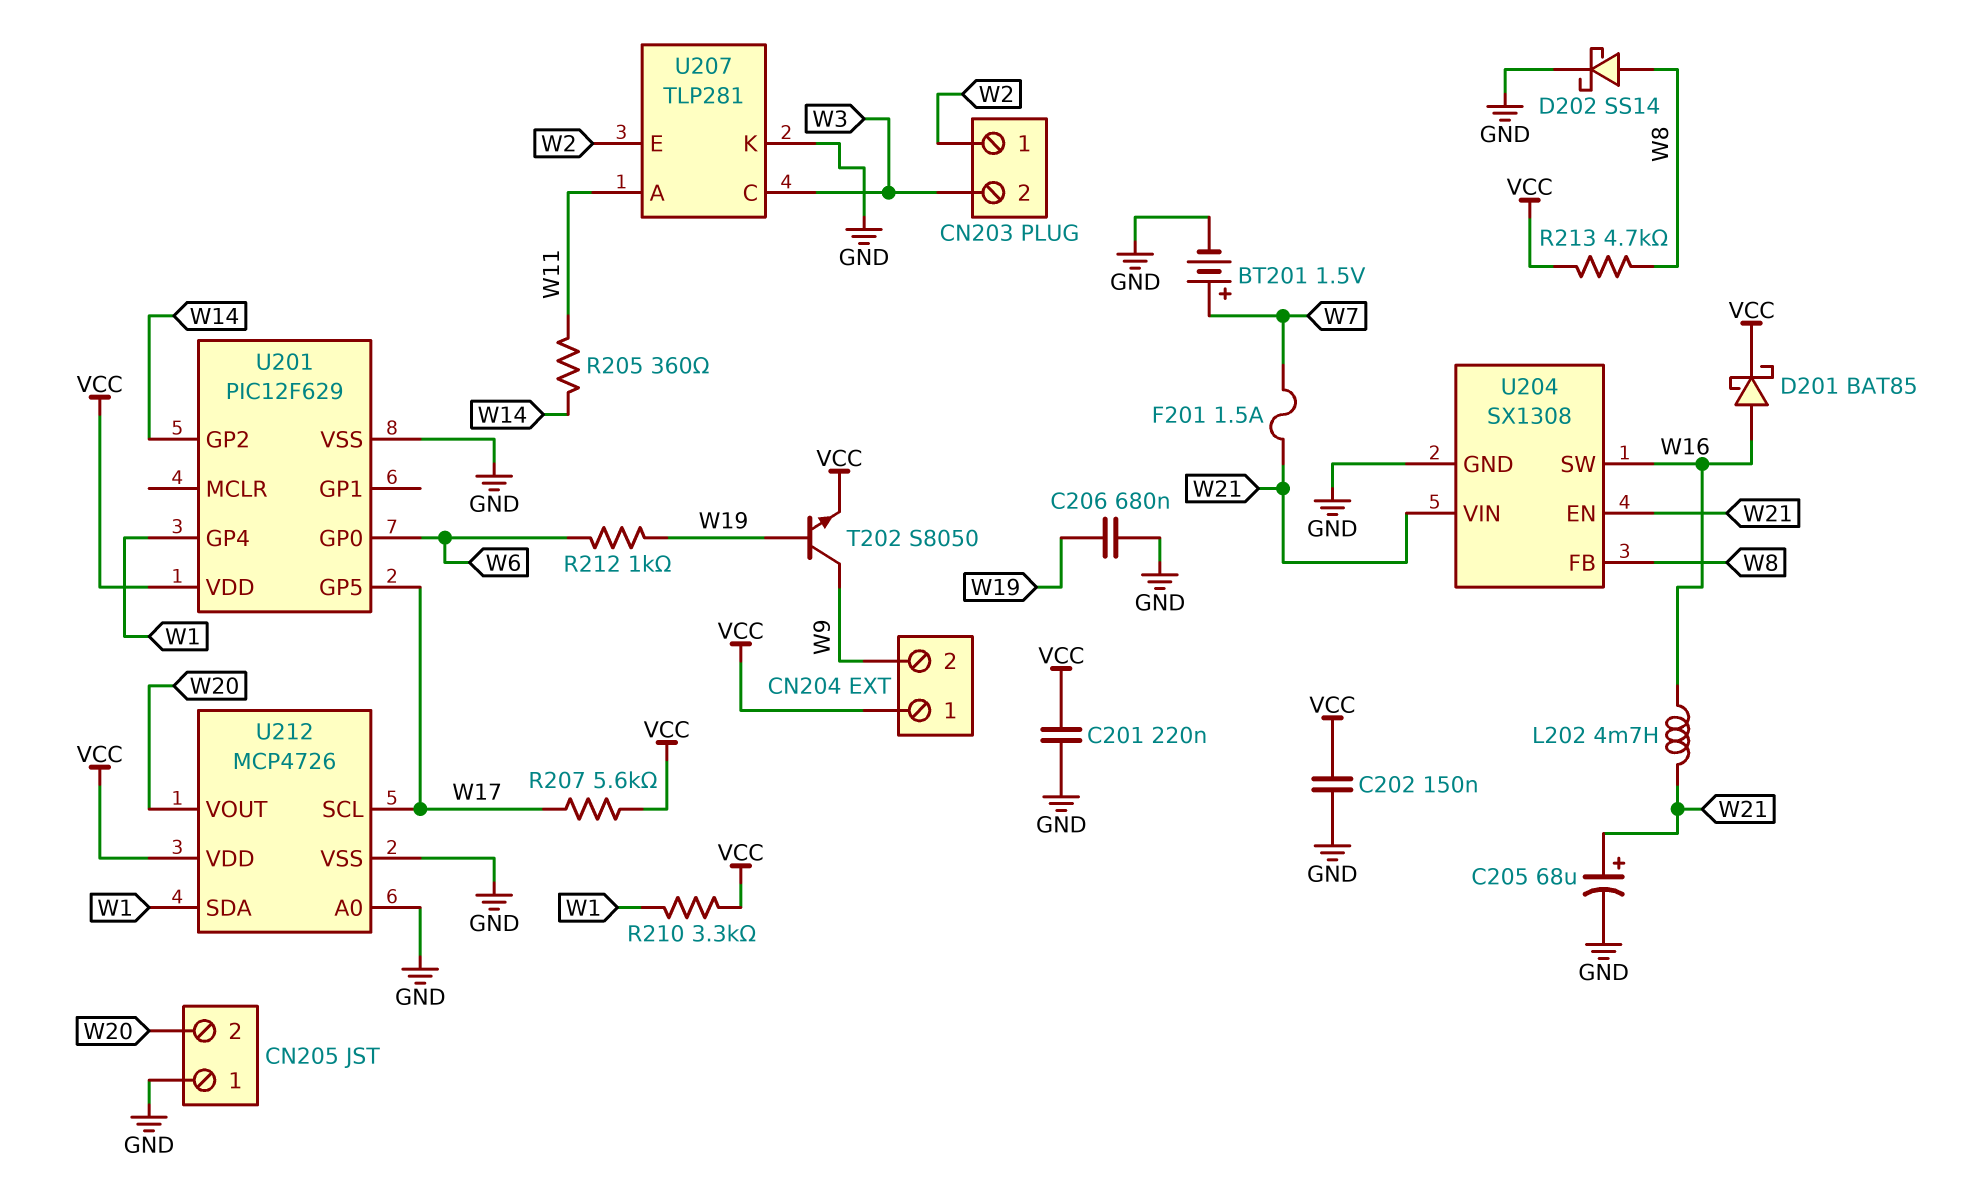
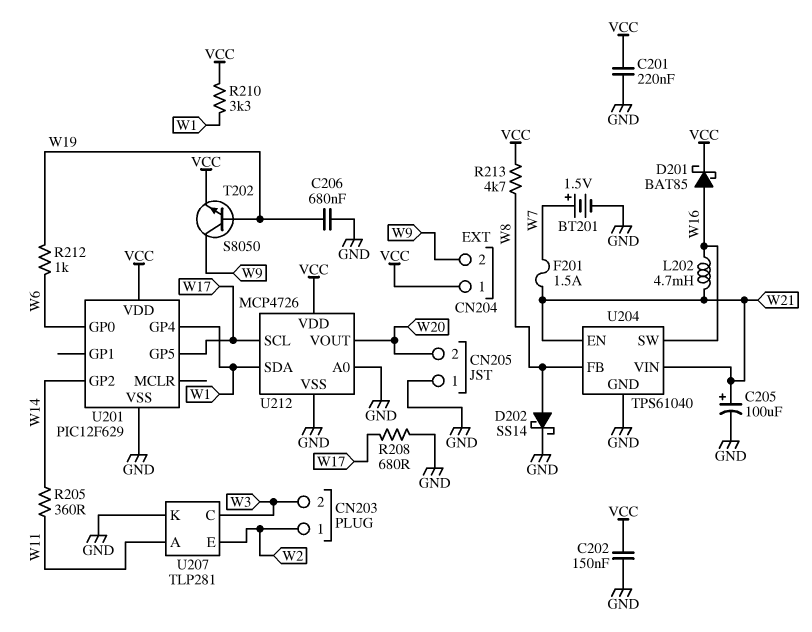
C205: 68uF (plus W21, minus GND) -> 100uF (plus W21, minus GND)
R207: 5.6k (VCC, W17) -> none
R208: none -> 680 (GND, W17)
U204: SX1308 -> TPS61040

